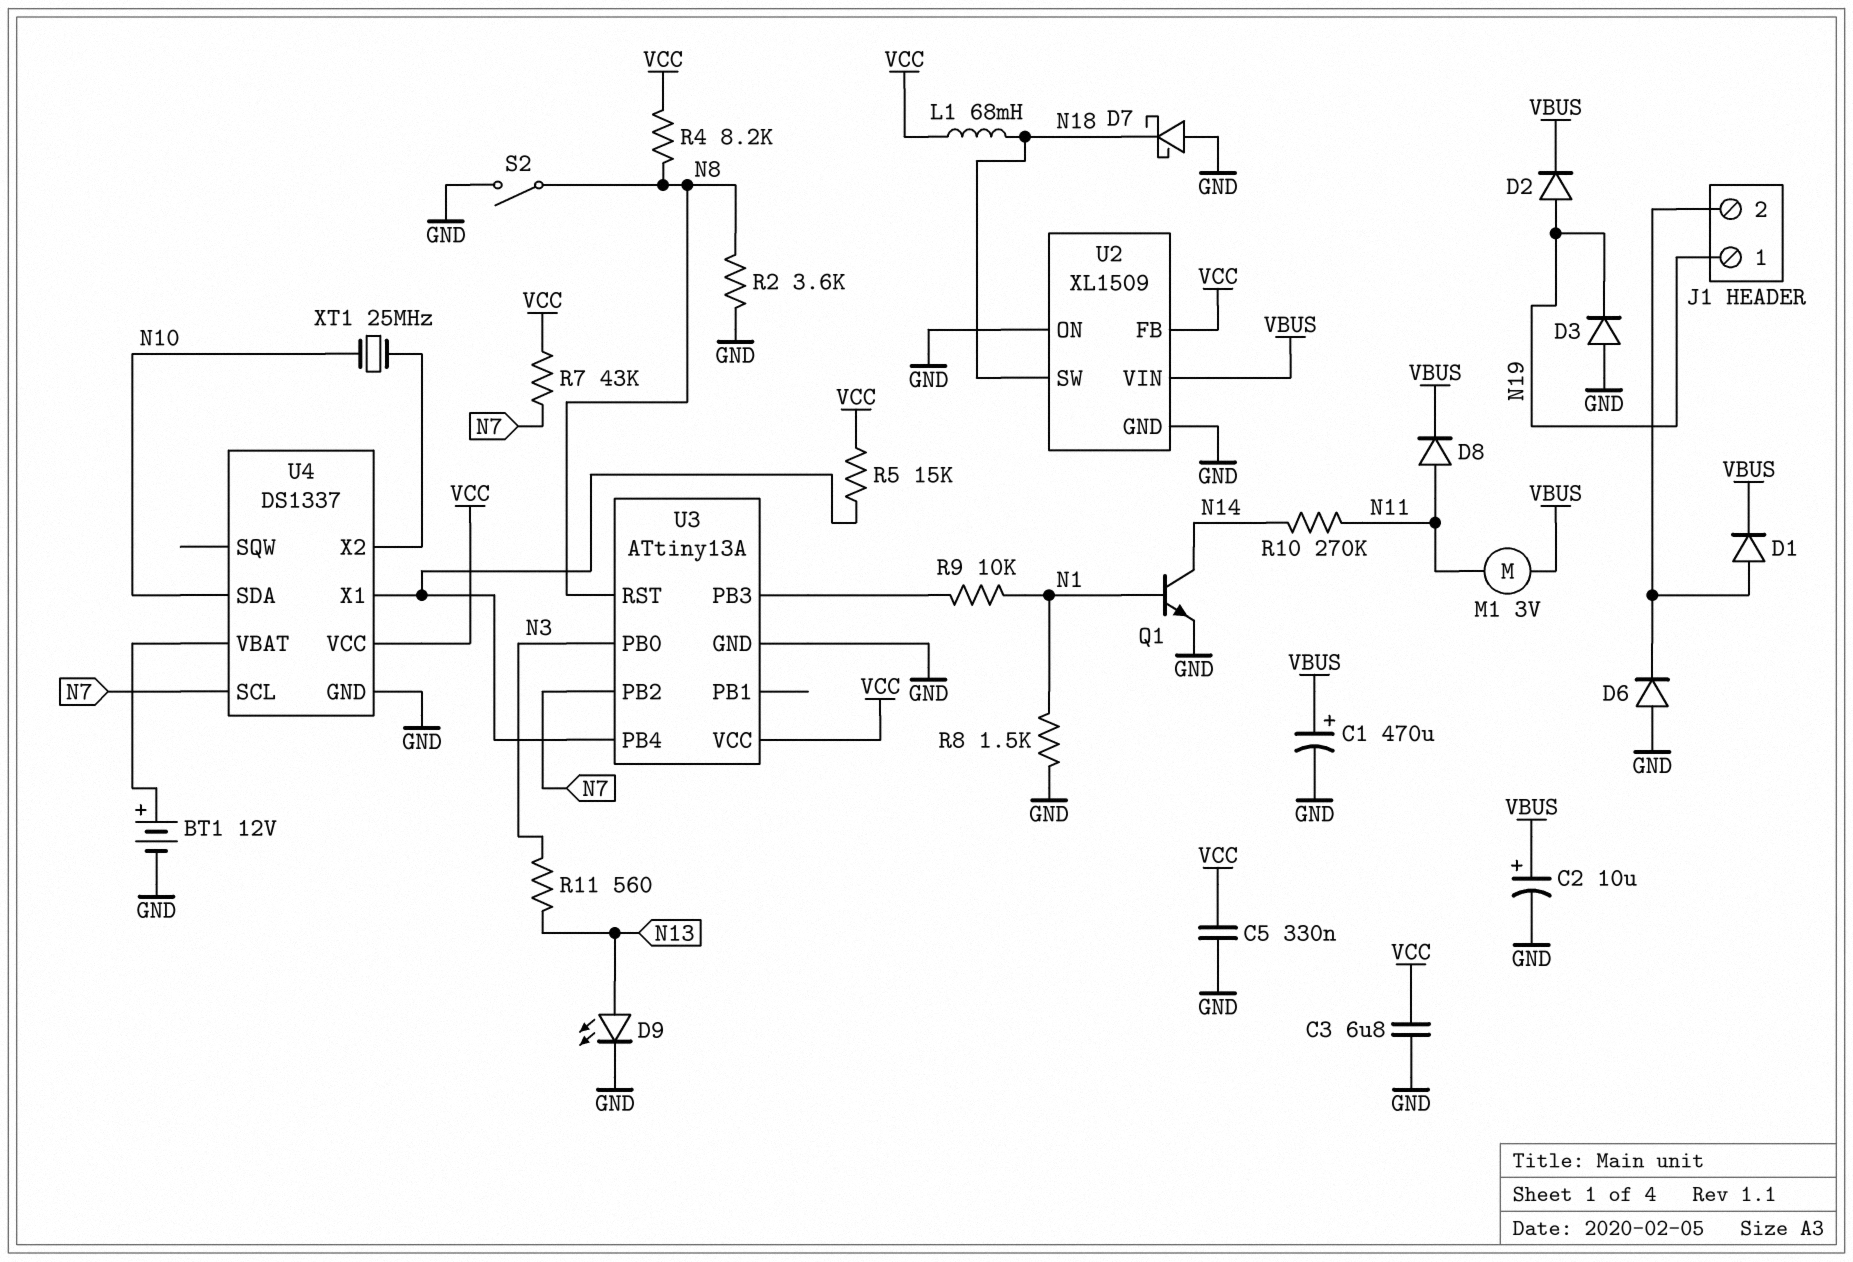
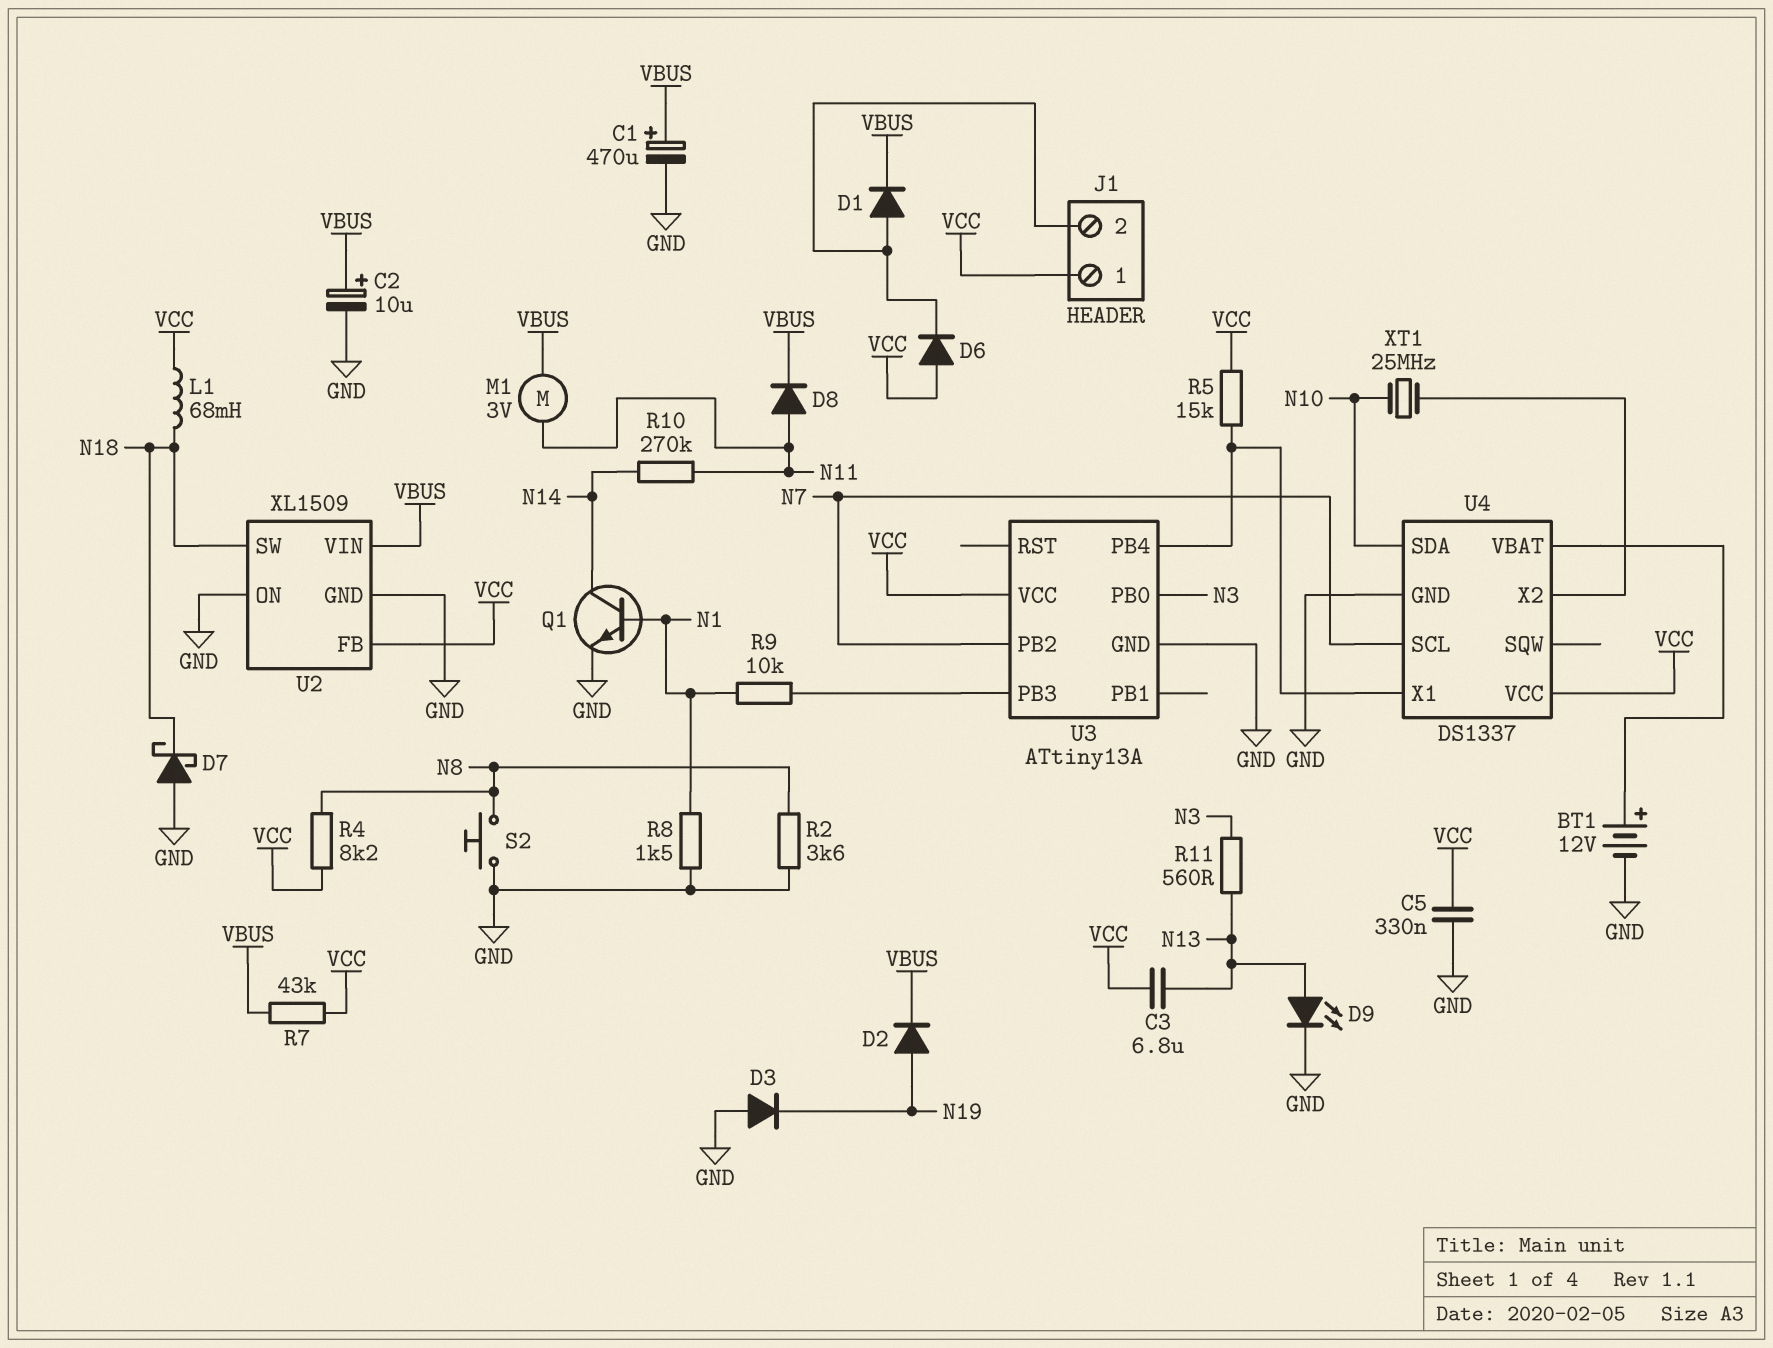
C3: 6.8uF (GND, VCC) -> 6.8uF (N13, VCC)
D6: diode (A GND, K J1/2) -> diode (A VCC, K J1/2)
J1 pin 1: N19 -> VCC
R7: 43k (N7, VCC) -> 43k (VBUS, VCC)
S2: switch (GND, N8) -> button (GND, N8)
U3 pin RST: N8 -> none

